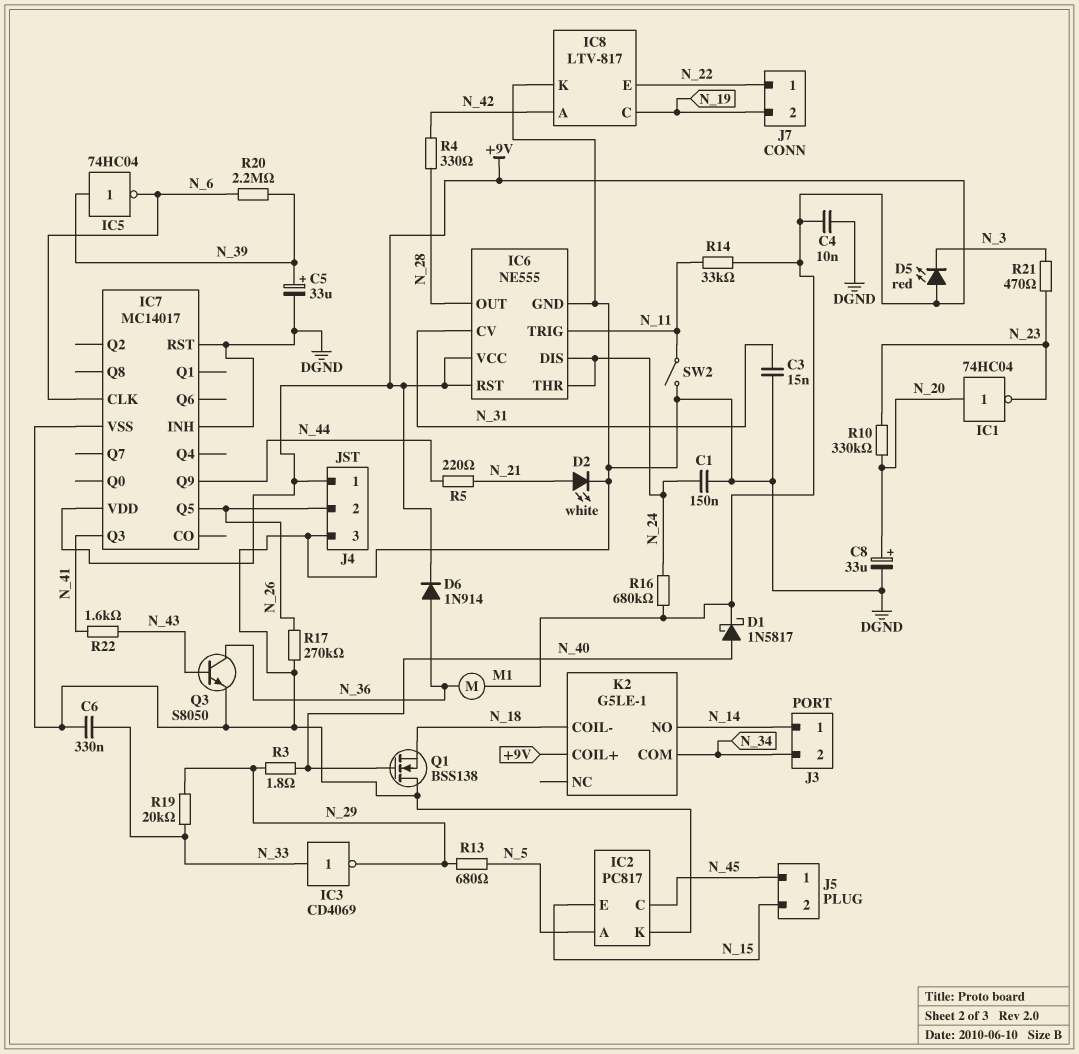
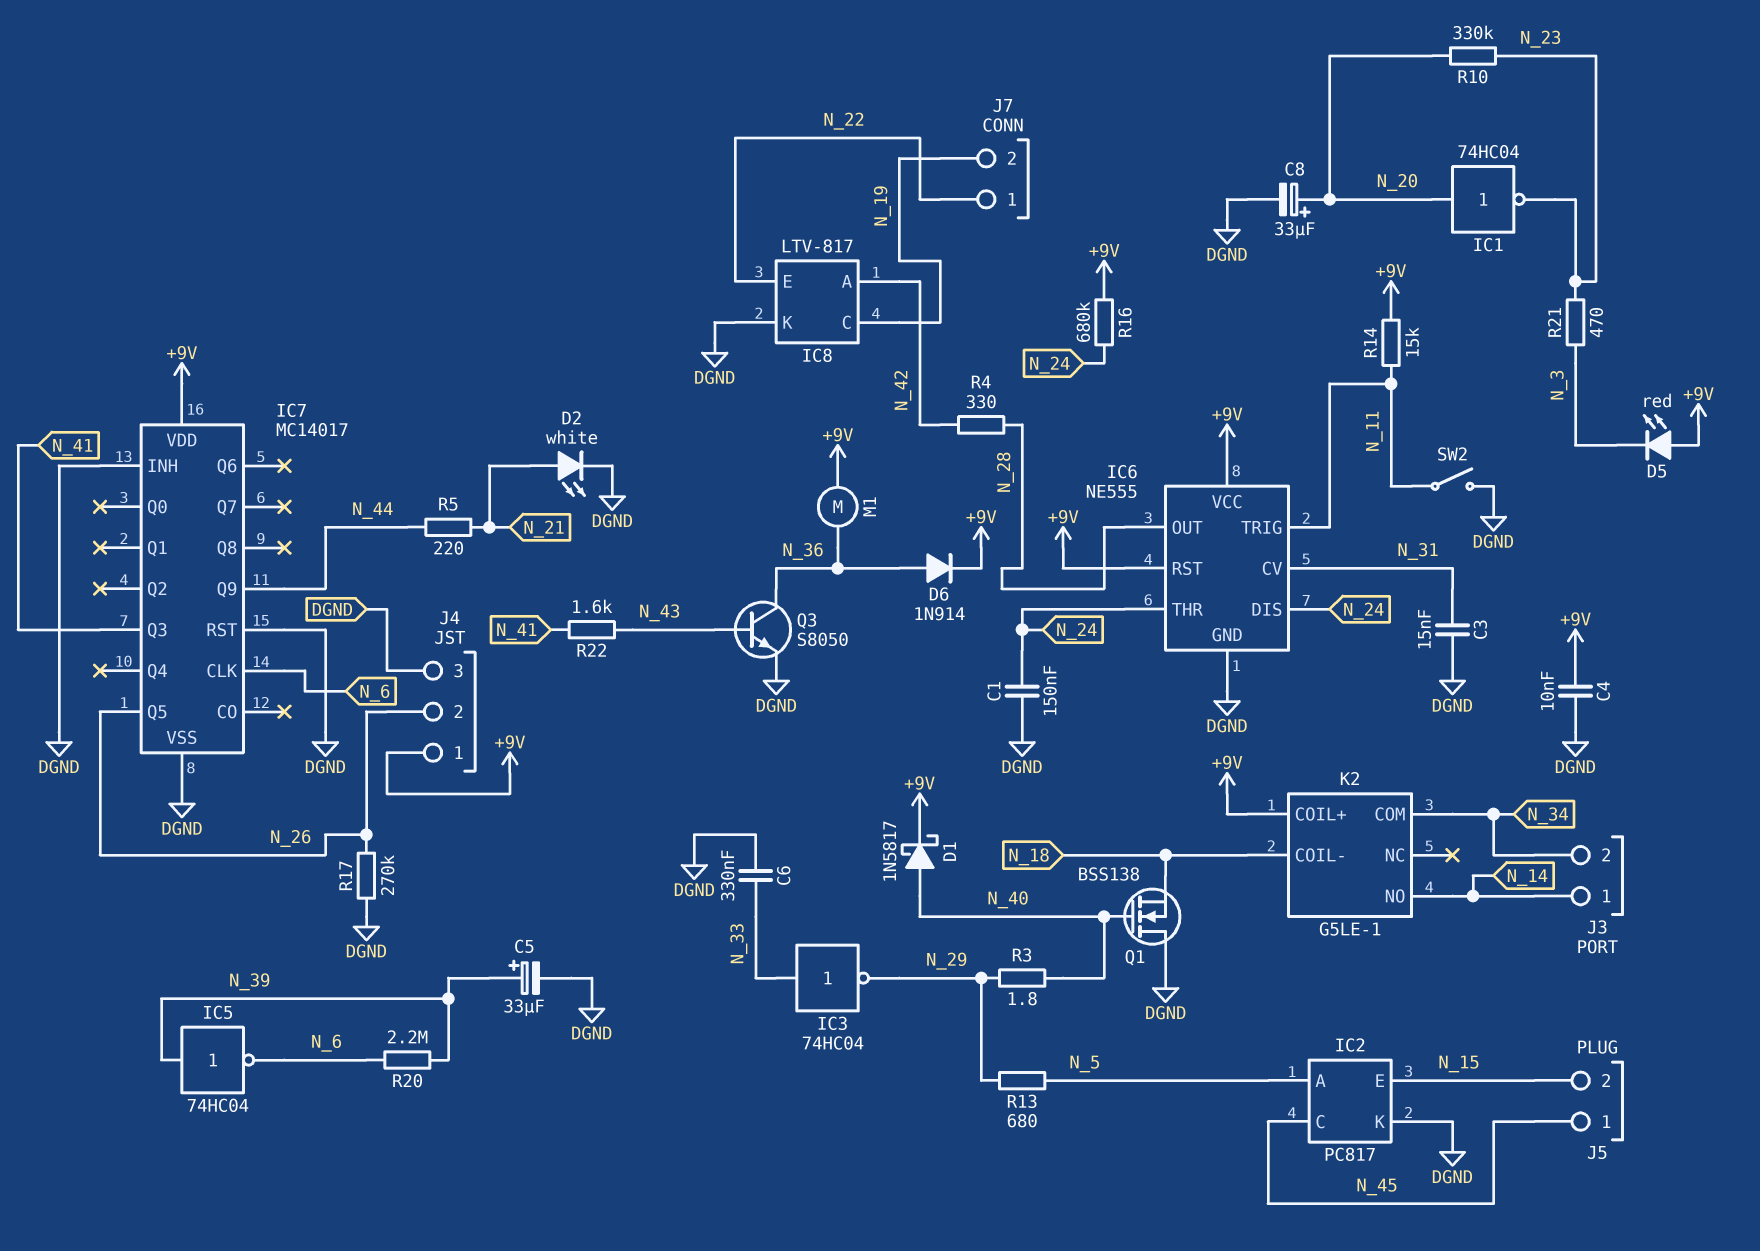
IC3: NOT CD4069 (in N_33, out N_29) -> NOT 74HC04 (in N_33, out N_29)
R14: 33k (+9V, N_11) -> 15k (+9V, N_11)
R19: 20k (N_29, N_33) -> none

